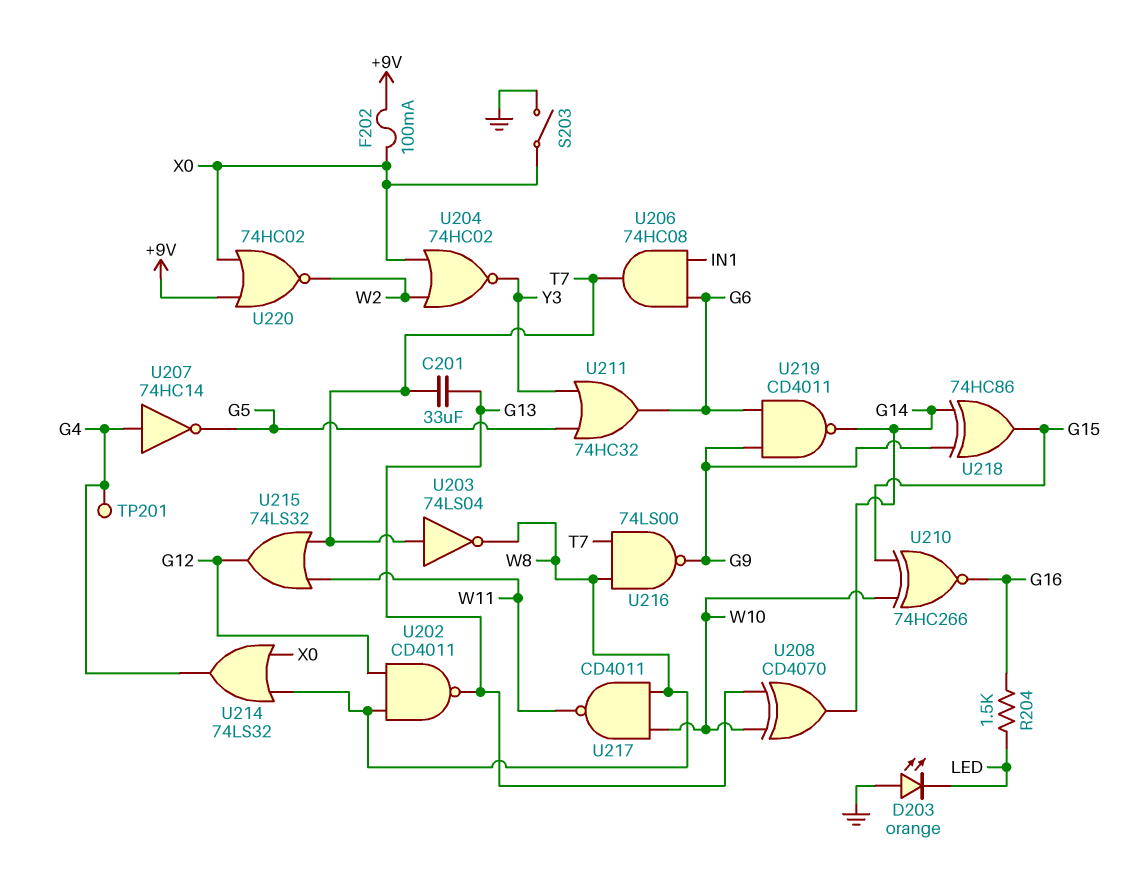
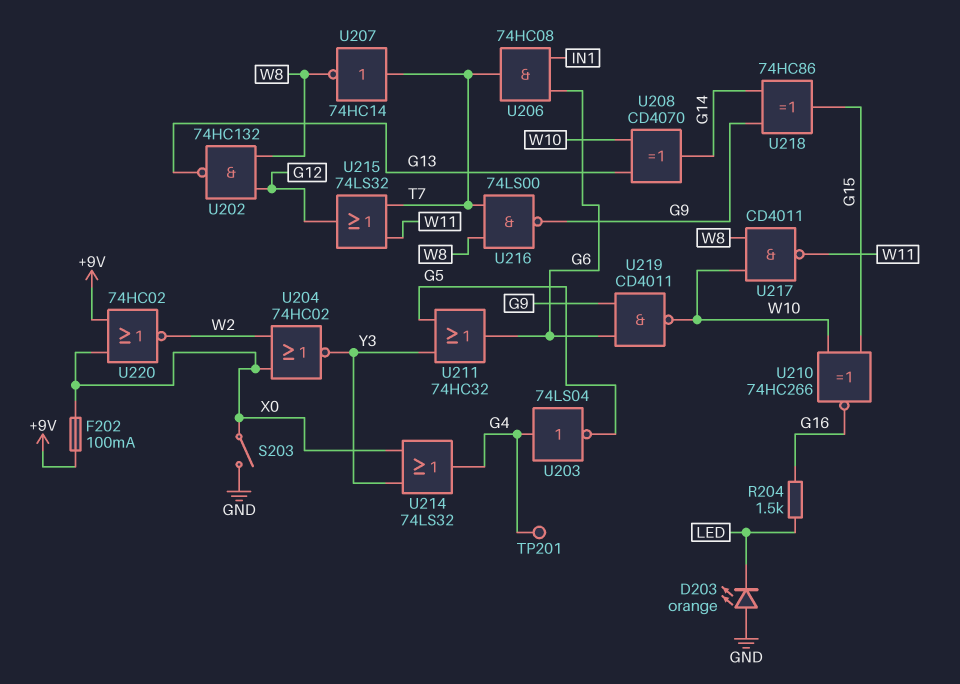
C201: 33uF (G13, T7) -> none
U202: NAND CD4011 (in G12, in W8, out G13) -> NAND 74HC132 (in G12, in W8, out G13)
U203: NOT 74LS04 (in T7, out W8) -> NOT 74LS04 (in G4, out G5)
U207: NOT 74HC14 (in G4, out G5) -> NOT 74HC14 (in T7, out W8)
U214: OR 74LS32 (in W8, in X0, out G4) -> OR 74LS32 (in X0, in Y3, out G4)
U219: NAND CD4011 (in G6, in G9, out G14) -> NAND CD4011 (in G6, in G9, out W10)

